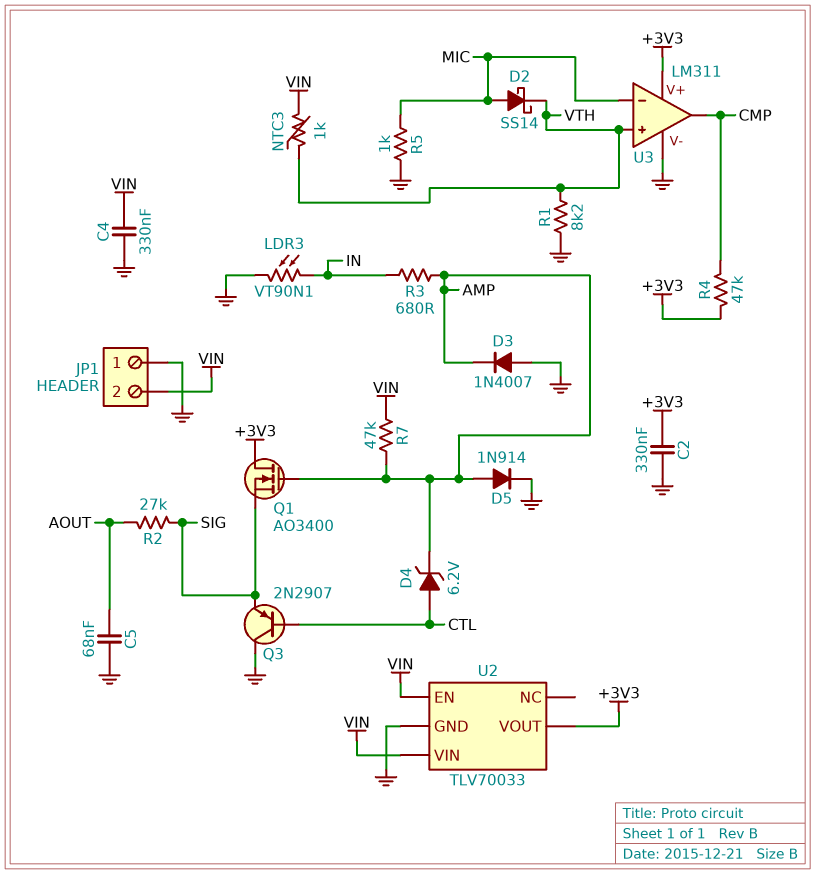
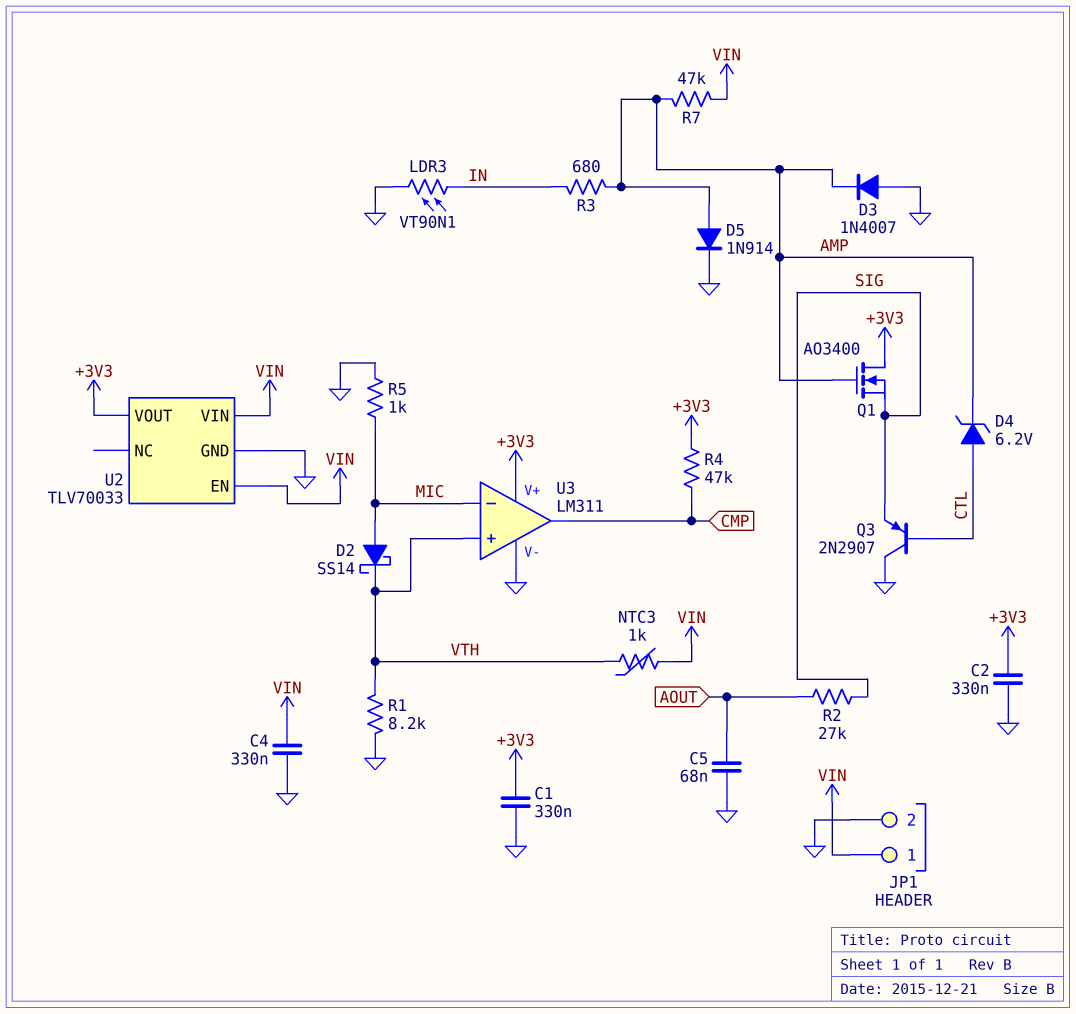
C1: none -> 330nF (+3V3, GND)
JP1 pin 1: GND -> VIN
JP1 pin 2: VIN -> GND

